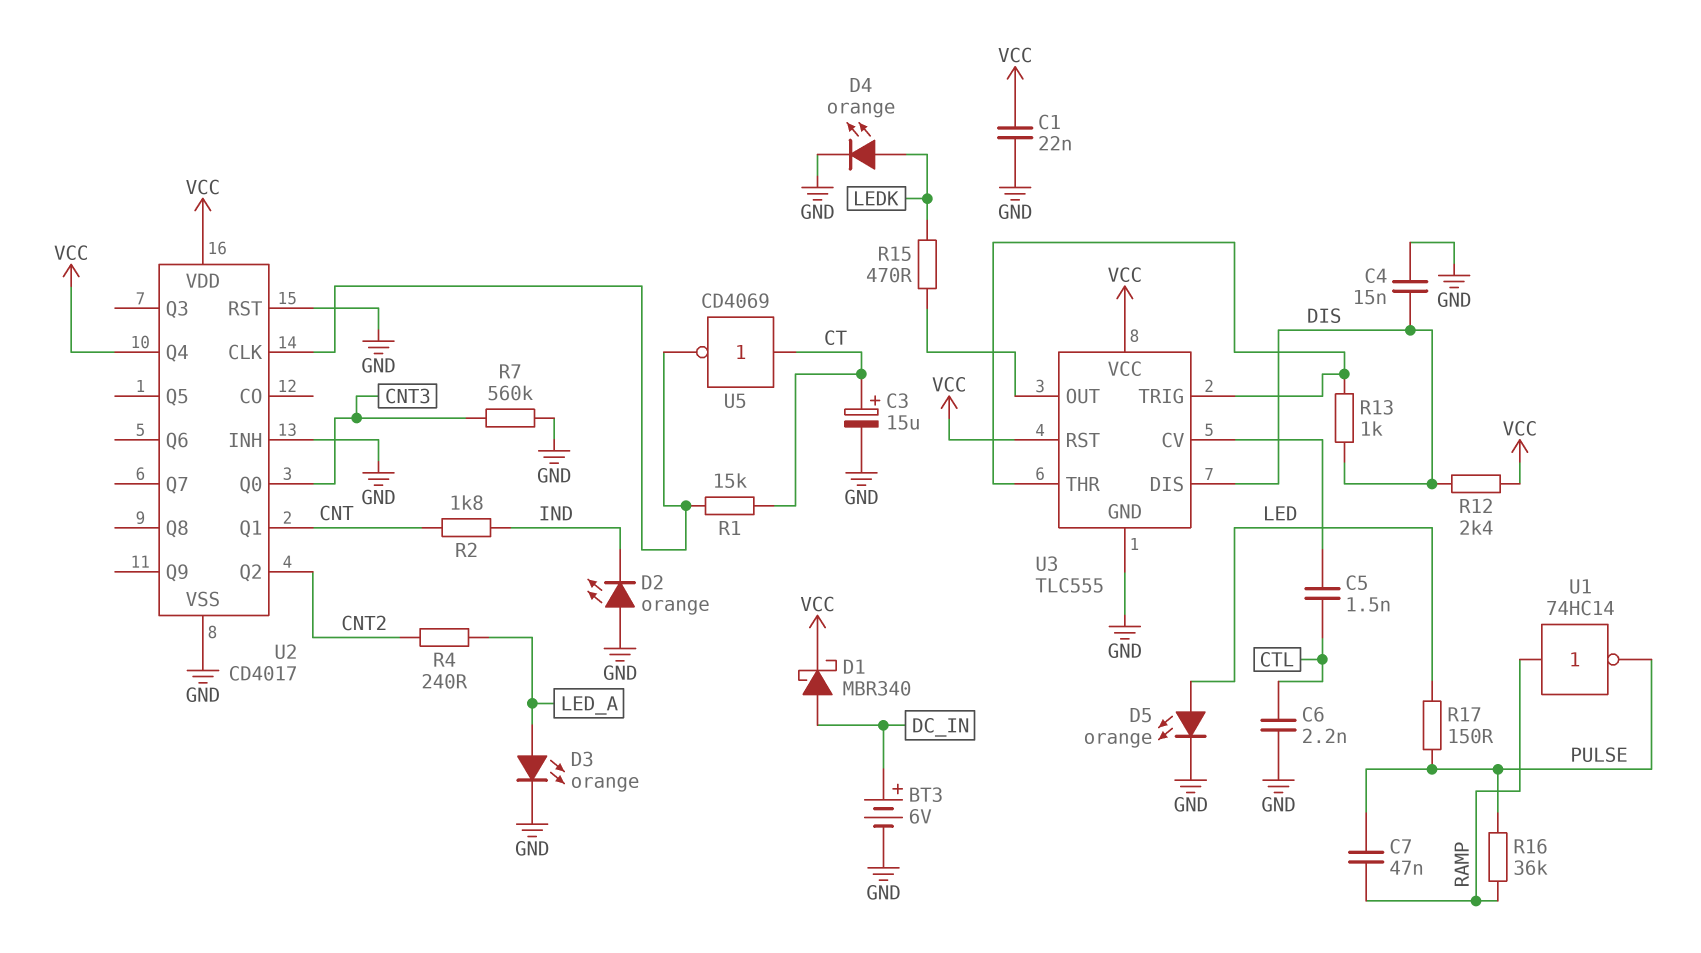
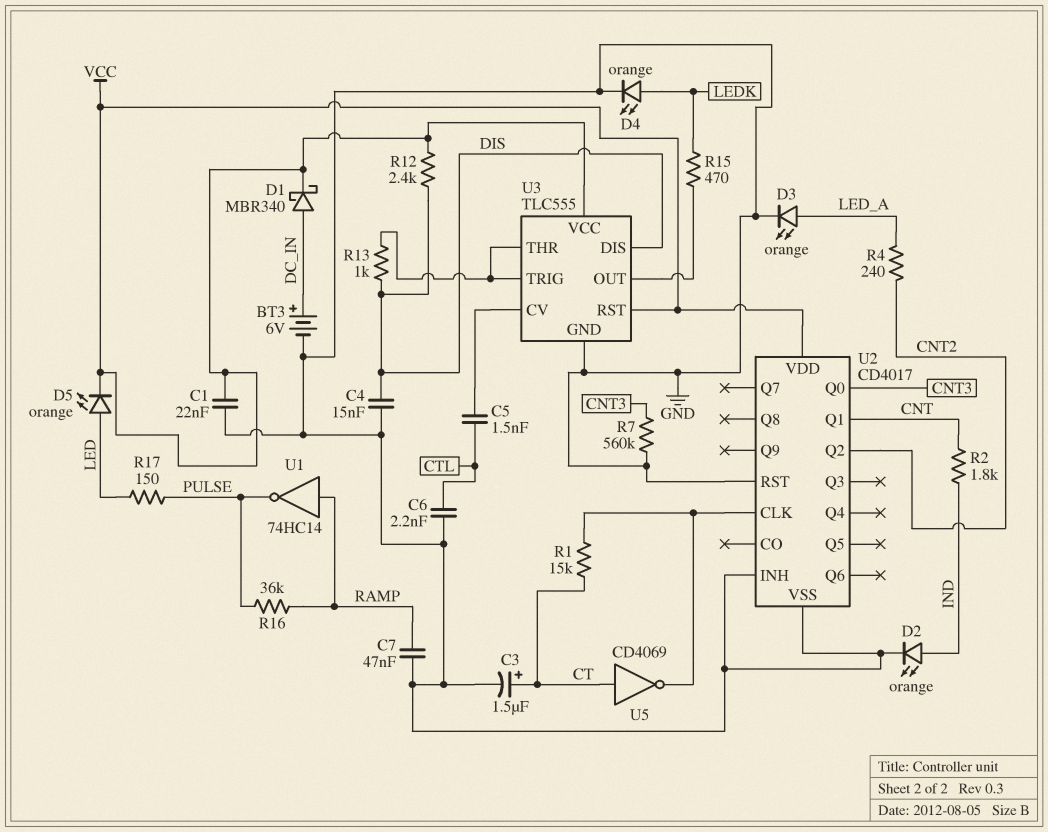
C3: 15uF (plus CT, minus GND) -> 1.5uF (plus CT, minus GND)
C7: 47nF (PULSE, RAMP) -> 47nF (GND, RAMP)
D2: LED orange (A GND, K IND) -> LED orange (A IND, K GND)
D5: LED orange (A LED, K GND) -> LED orange (A LED, K VCC)
U2 pin Q4: VCC -> none

